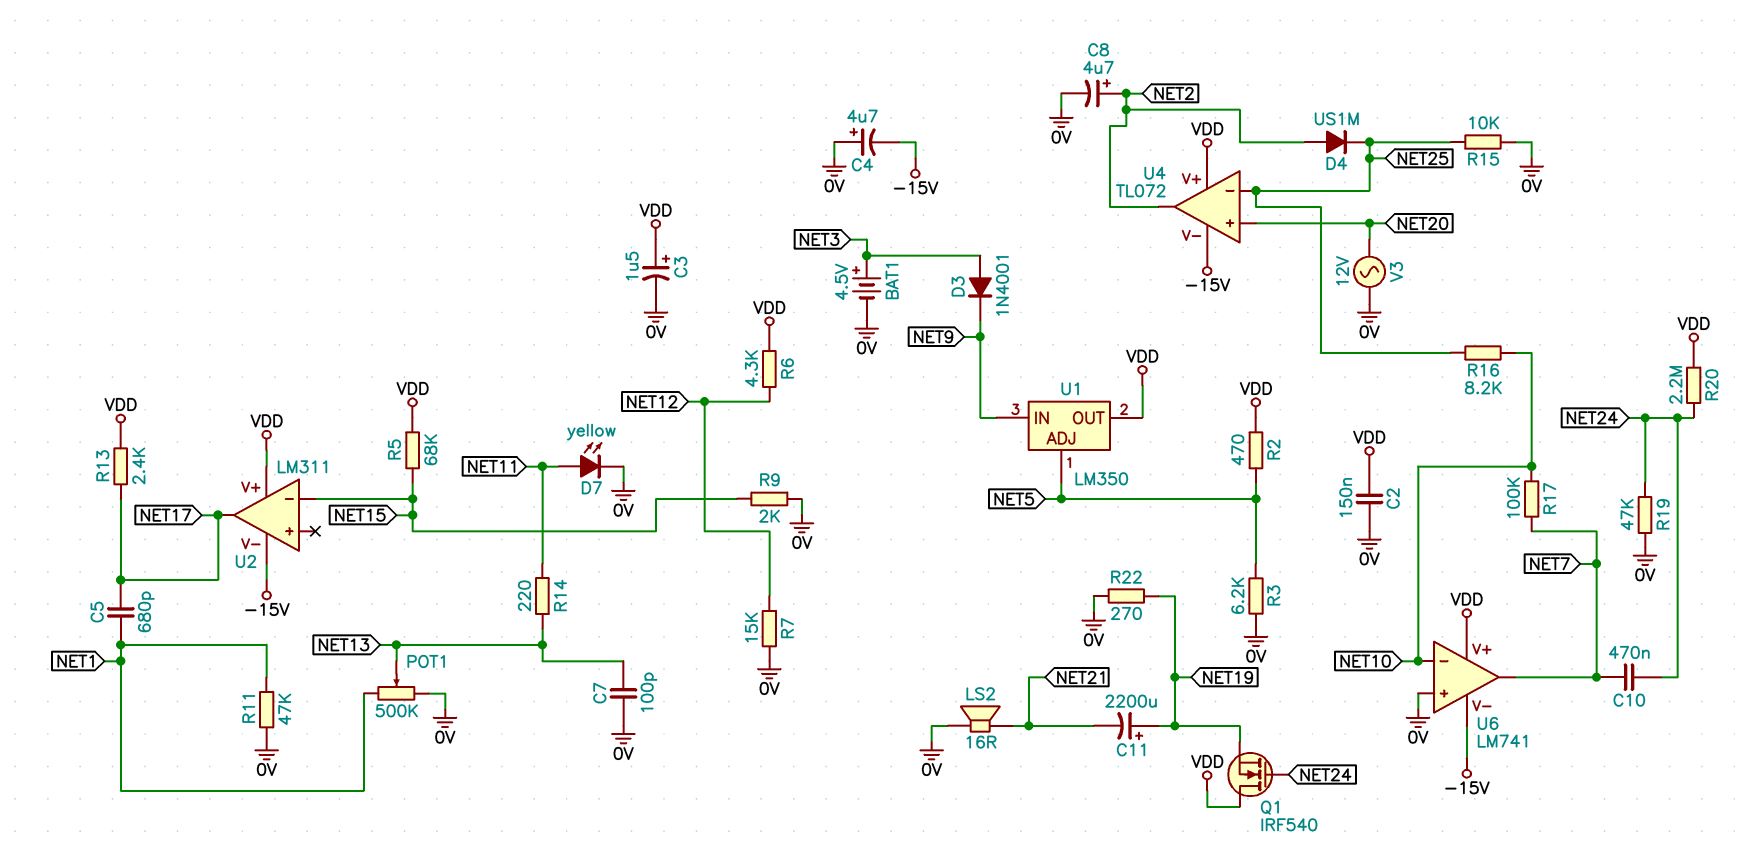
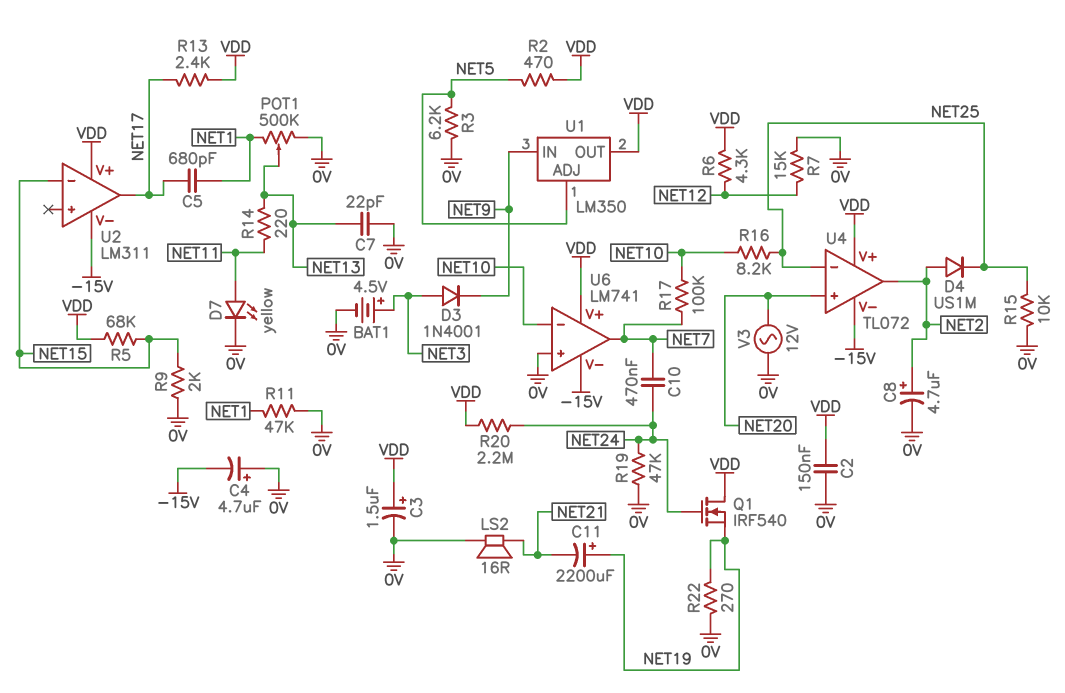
C7: 100pF (0V, NET13) -> 22pF (0V, NET13)

